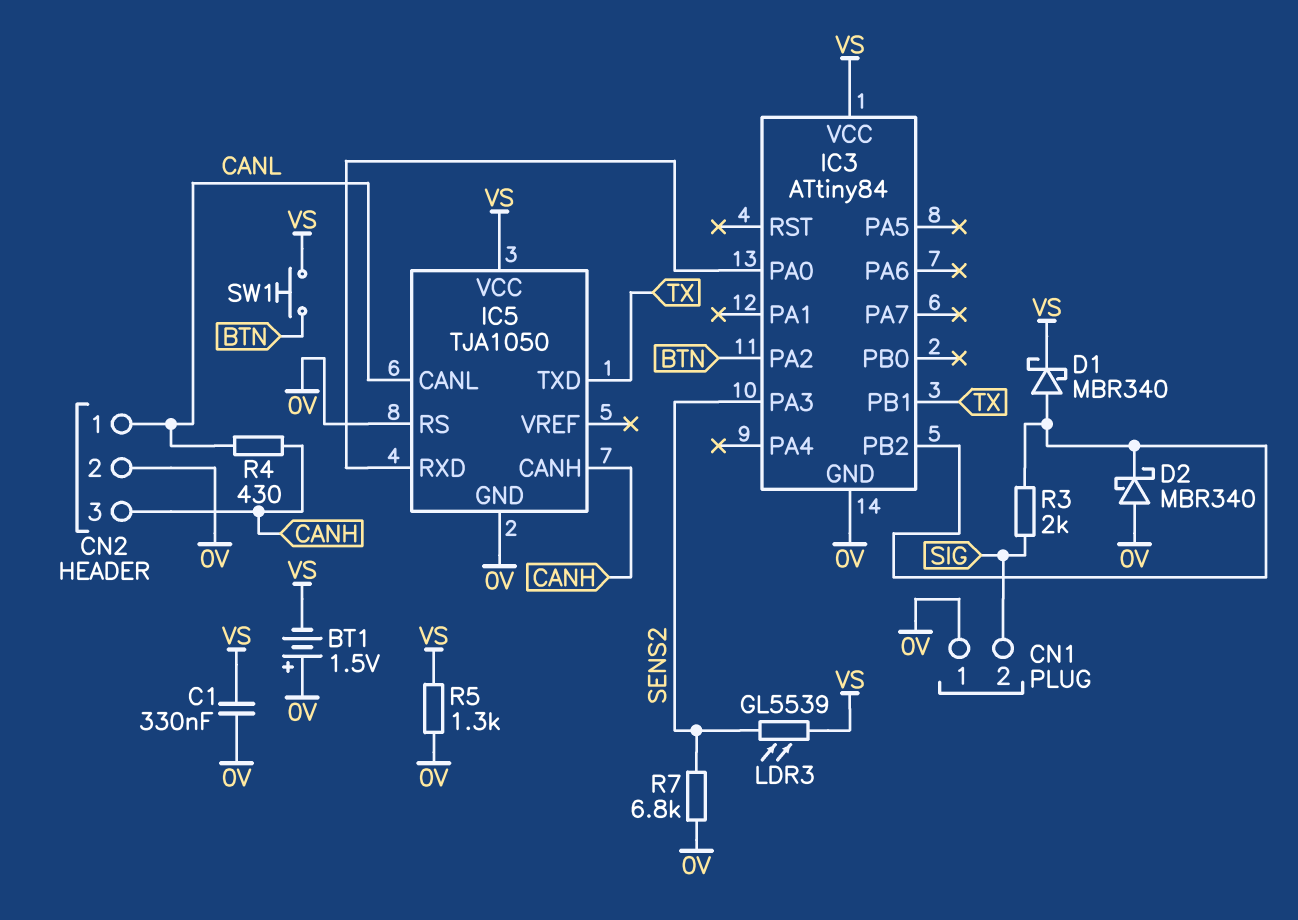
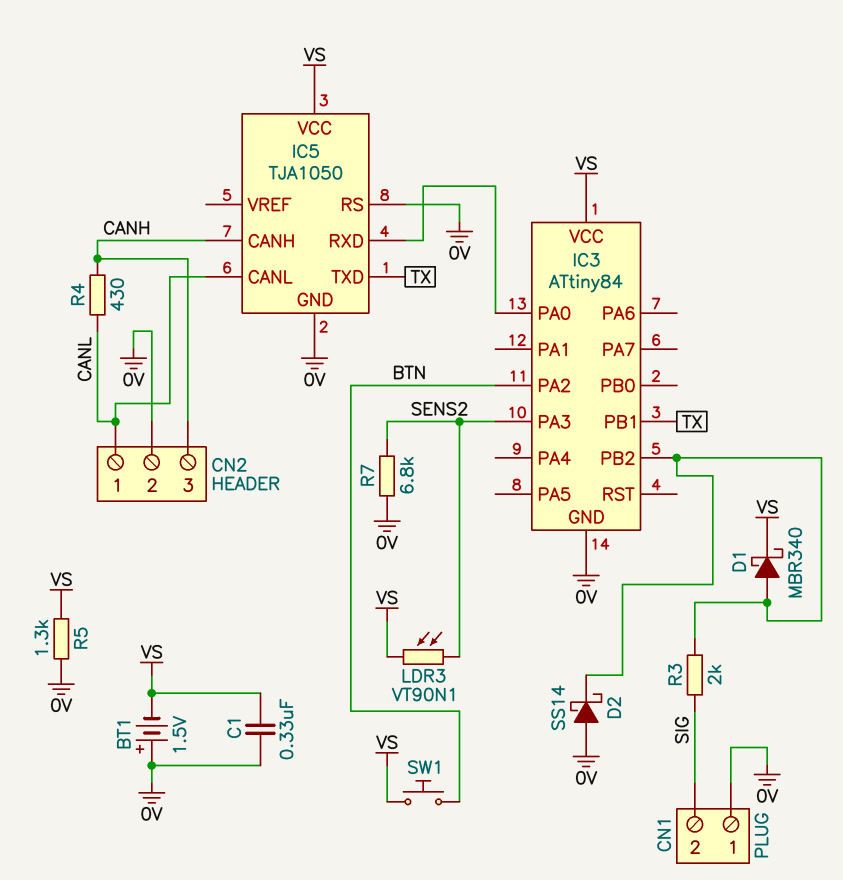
D2: schottky MBR340 (A 0V, K IC3/PB2) -> schottky SS14 (A 0V, K IC3/PB2)
LDR3: GL5539 (SENS2, VS) -> VT90N1 (SENS2, VS)

